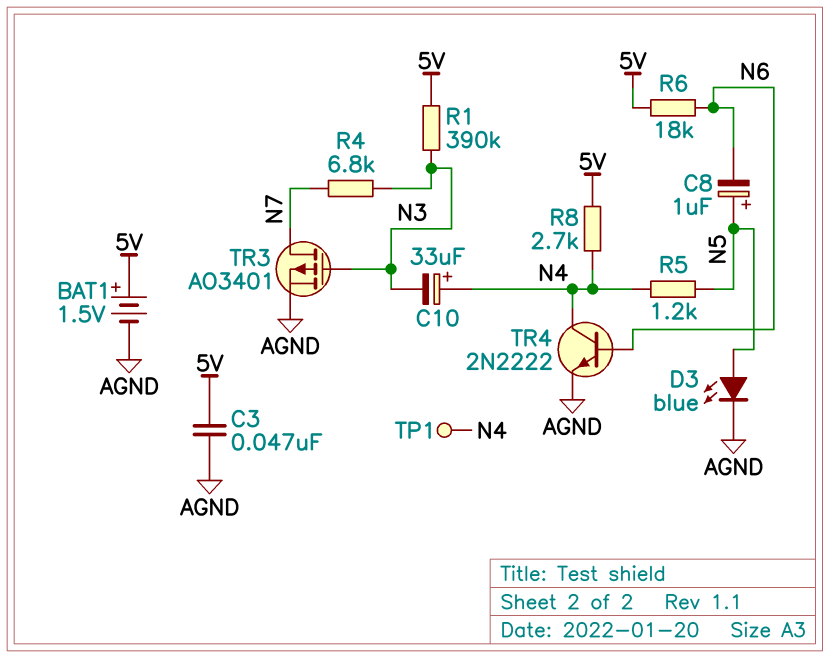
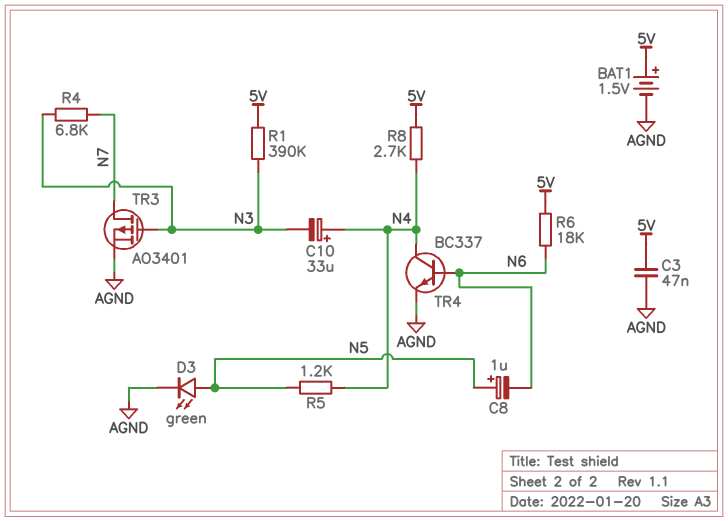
D3: LED blue (A N5, K AGND) -> LED green (A N5, K AGND)
TP1: test point (N4) -> none
TR4: NPN 2N2222 (B N6, C N4, E AGND) -> NPN BC337 (B N6, C N4, E AGND)

